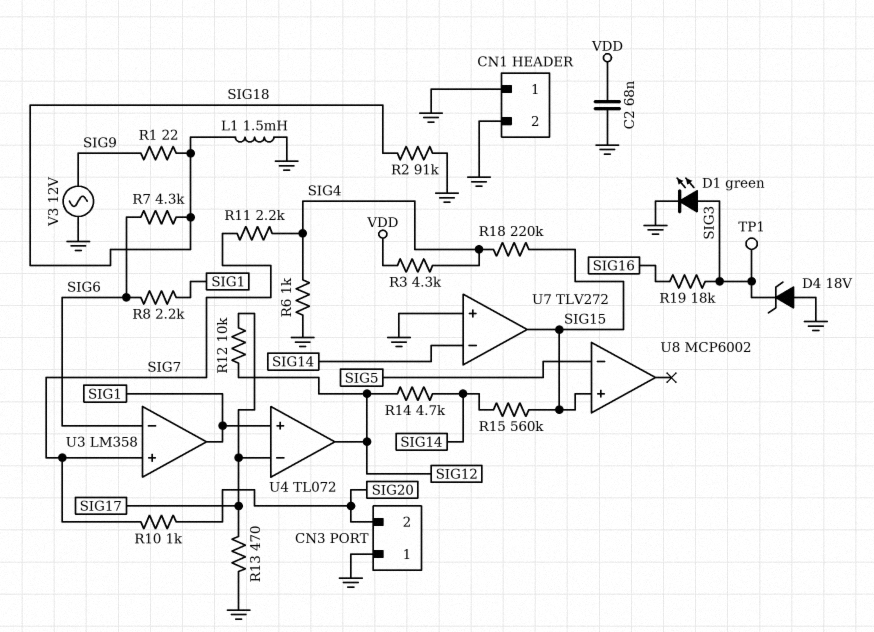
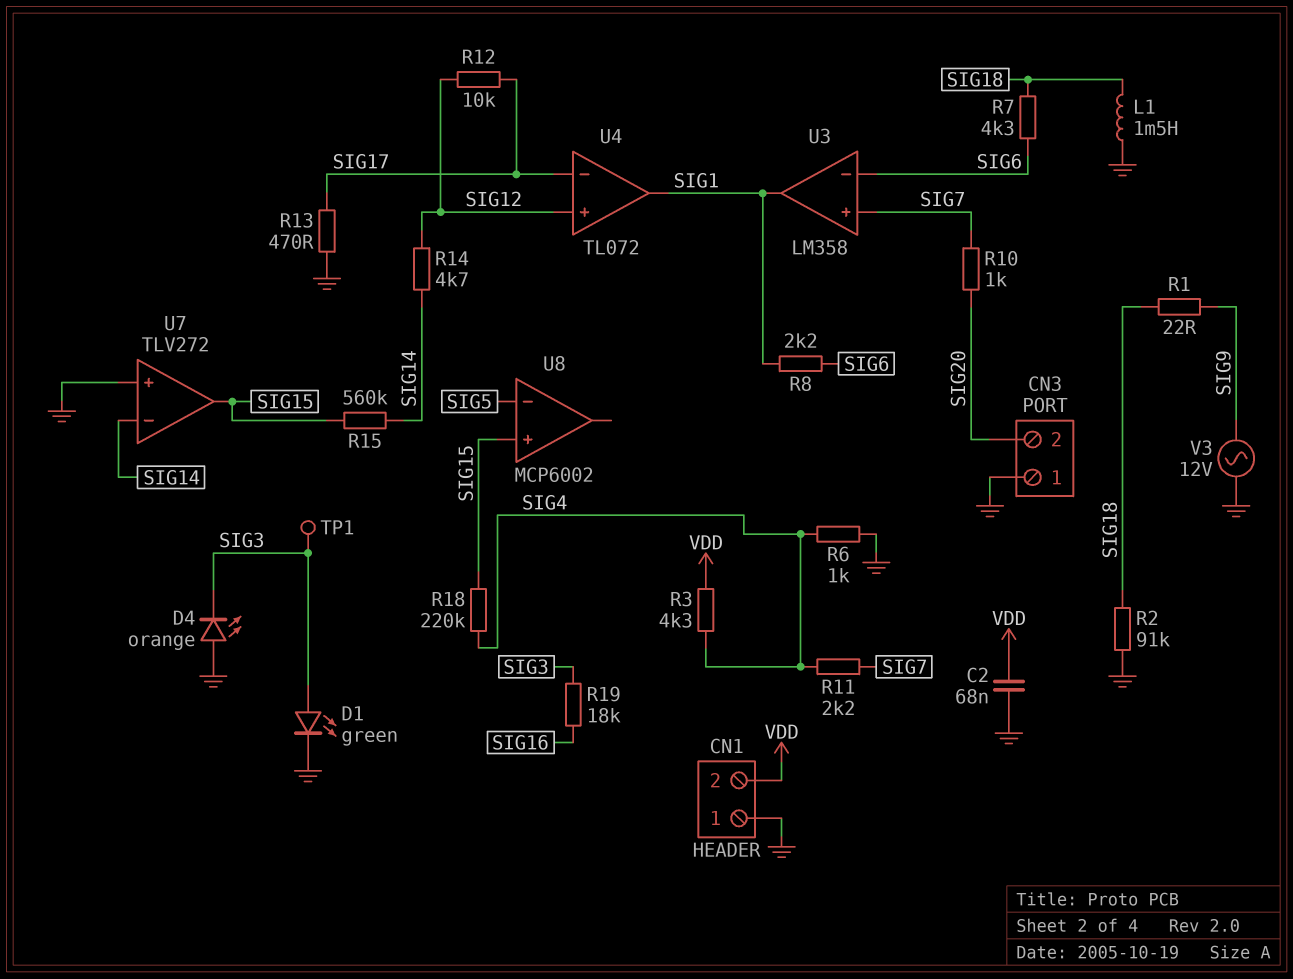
CN1 pin 2: GND -> VDD
D4: zener 18V (A GND, K SIG3) -> LED orange (A GND, K SIG3)
U4 pin in+: SIG1 -> SIG12
U4 pin out: SIG12 -> SIG1

